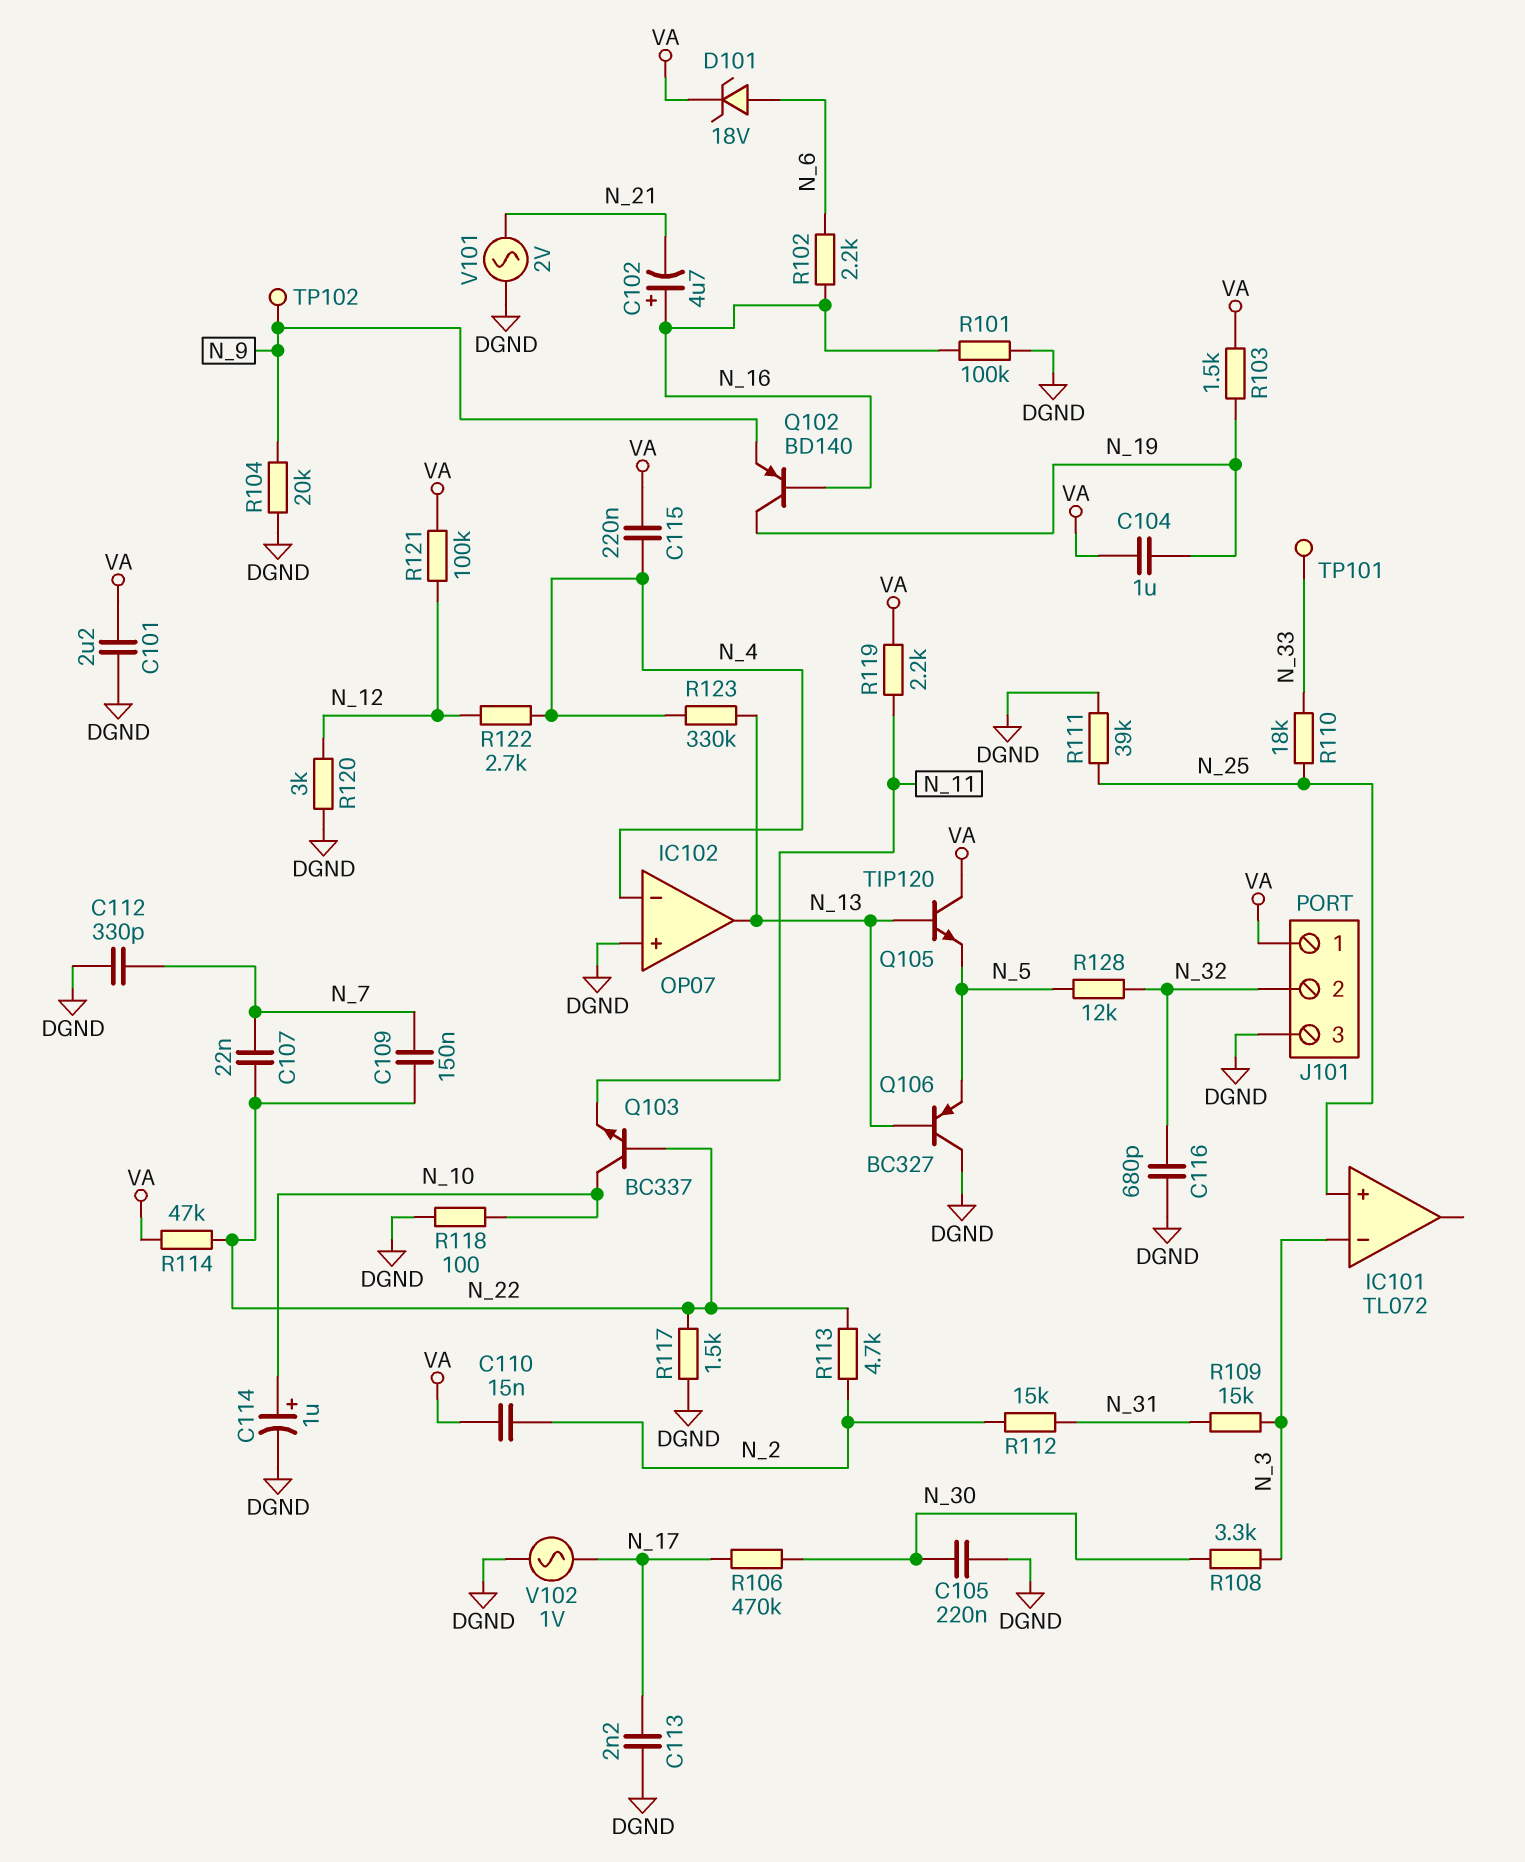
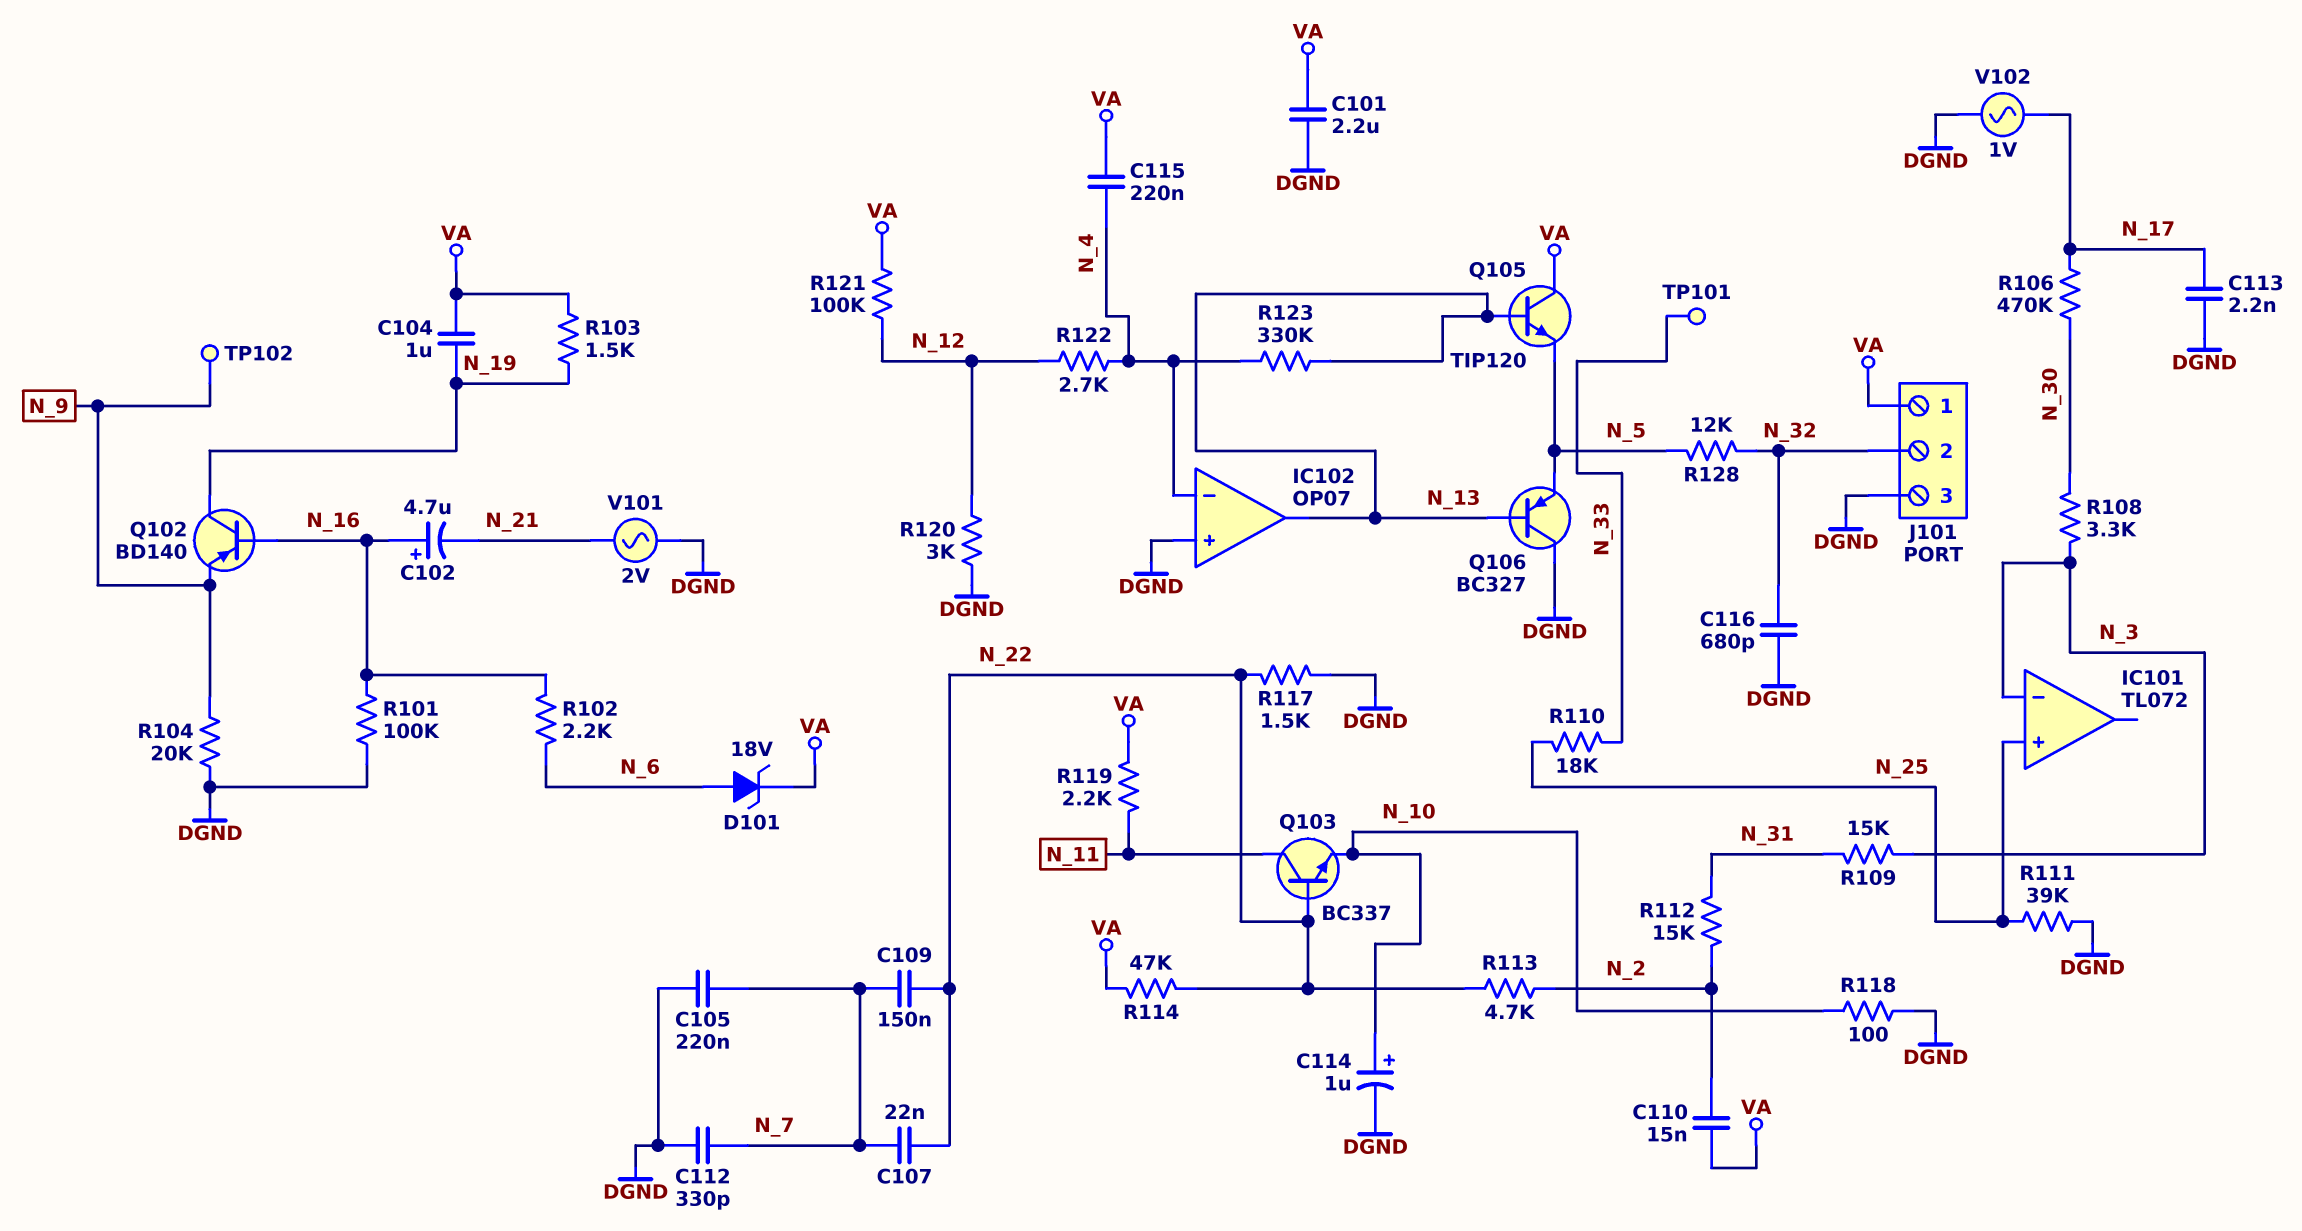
C105: 220nF (DGND, N_30) -> 220nF (DGND, N_7)
Q103: NPN BC337 (B N_22, C N_10, E N_11) -> NPN BC337 (B N_22, C N_11, E N_10)

